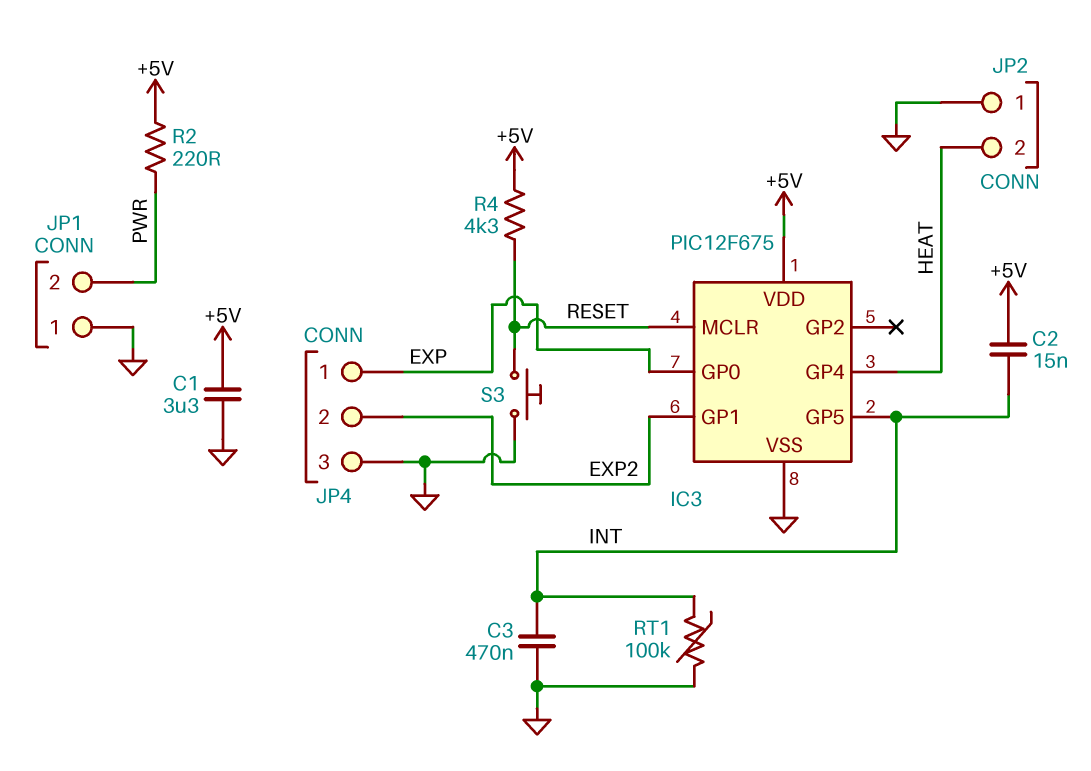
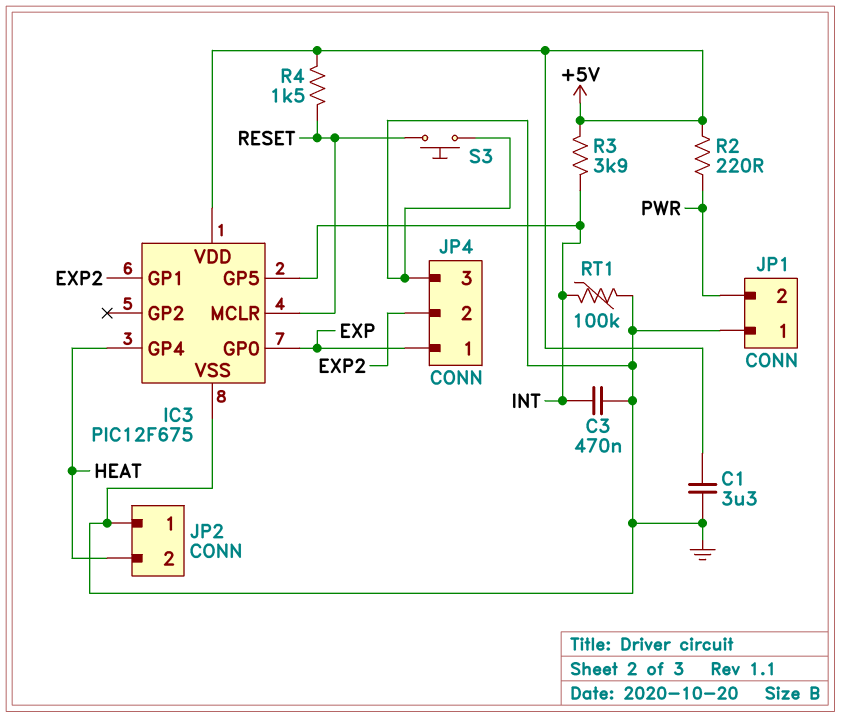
C2: 15nF (+5V, INT) -> none
R3: none -> 3.9k (+5V, INT)
R4: 4.3k (+5V, RESET) -> 1.5k (+5V, RESET)

